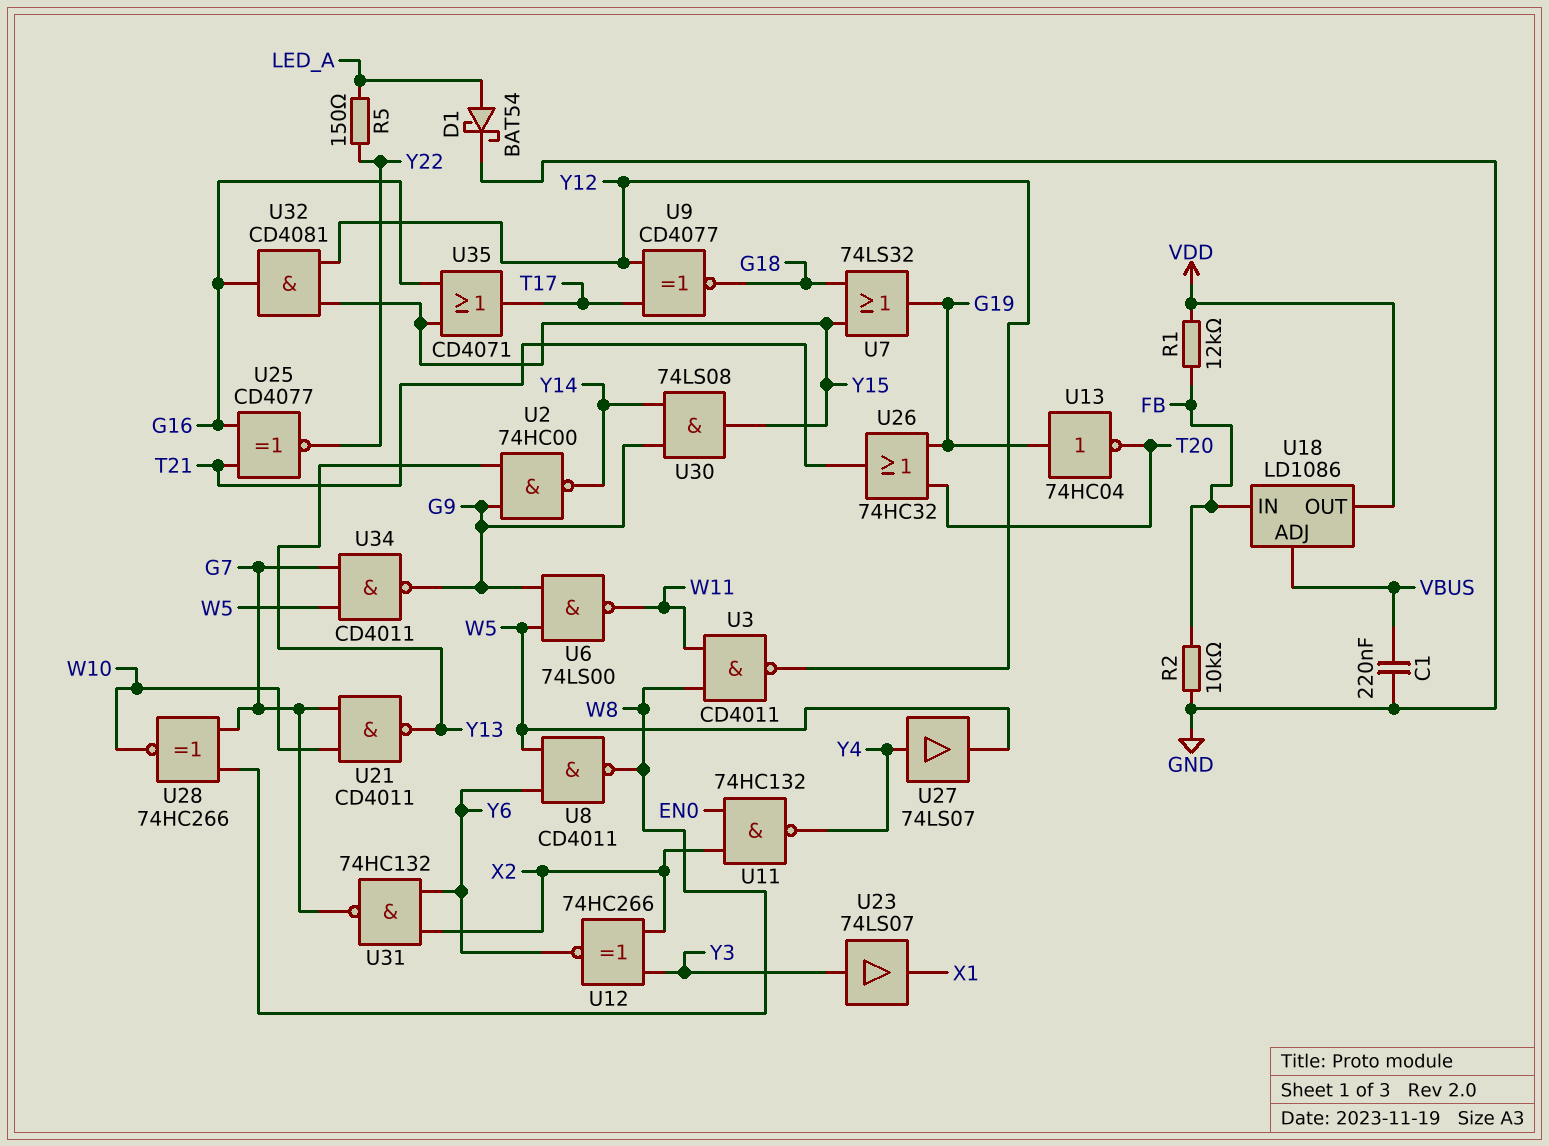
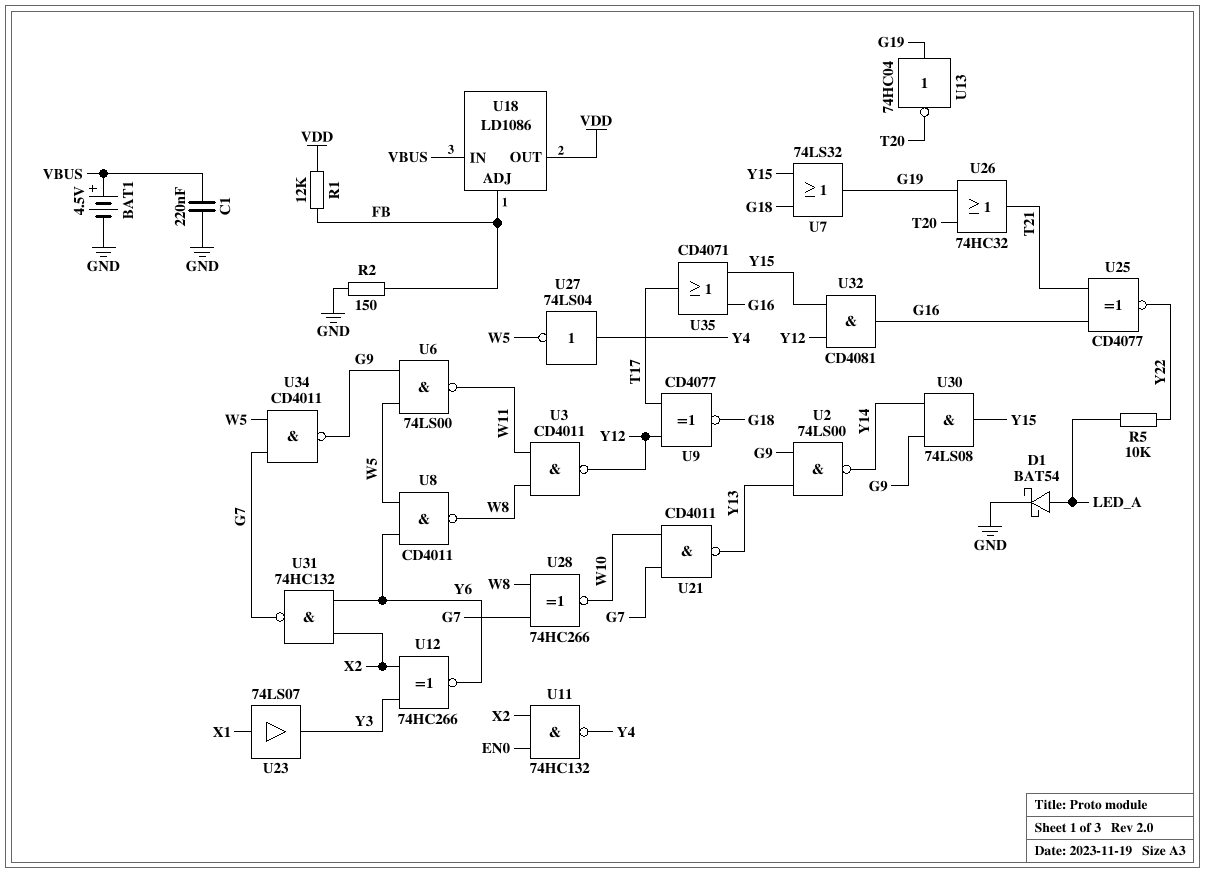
BAT1: none -> 4.5V (plus VBUS, minus GND)
R2: 10k (FB, GND) -> 150 (FB, GND)
R5: 150 (LED_A, Y22) -> 10k (LED_A, Y22)
U2: NAND 74HC00 (in G9, in Y13, out Y14) -> NAND 74LS00 (in G9, in Y13, out Y14)
U18 pin ADJ: VBUS -> FB
U18 pin IN: FB -> VBUS
U23: buffer 74LS07 (in Y3, out X1) -> buffer 74LS07 (in X1, out Y3)
U27: buffer 74LS07 (in Y4, out W5) -> NOT 74LS04 (in Y4, out W5)

